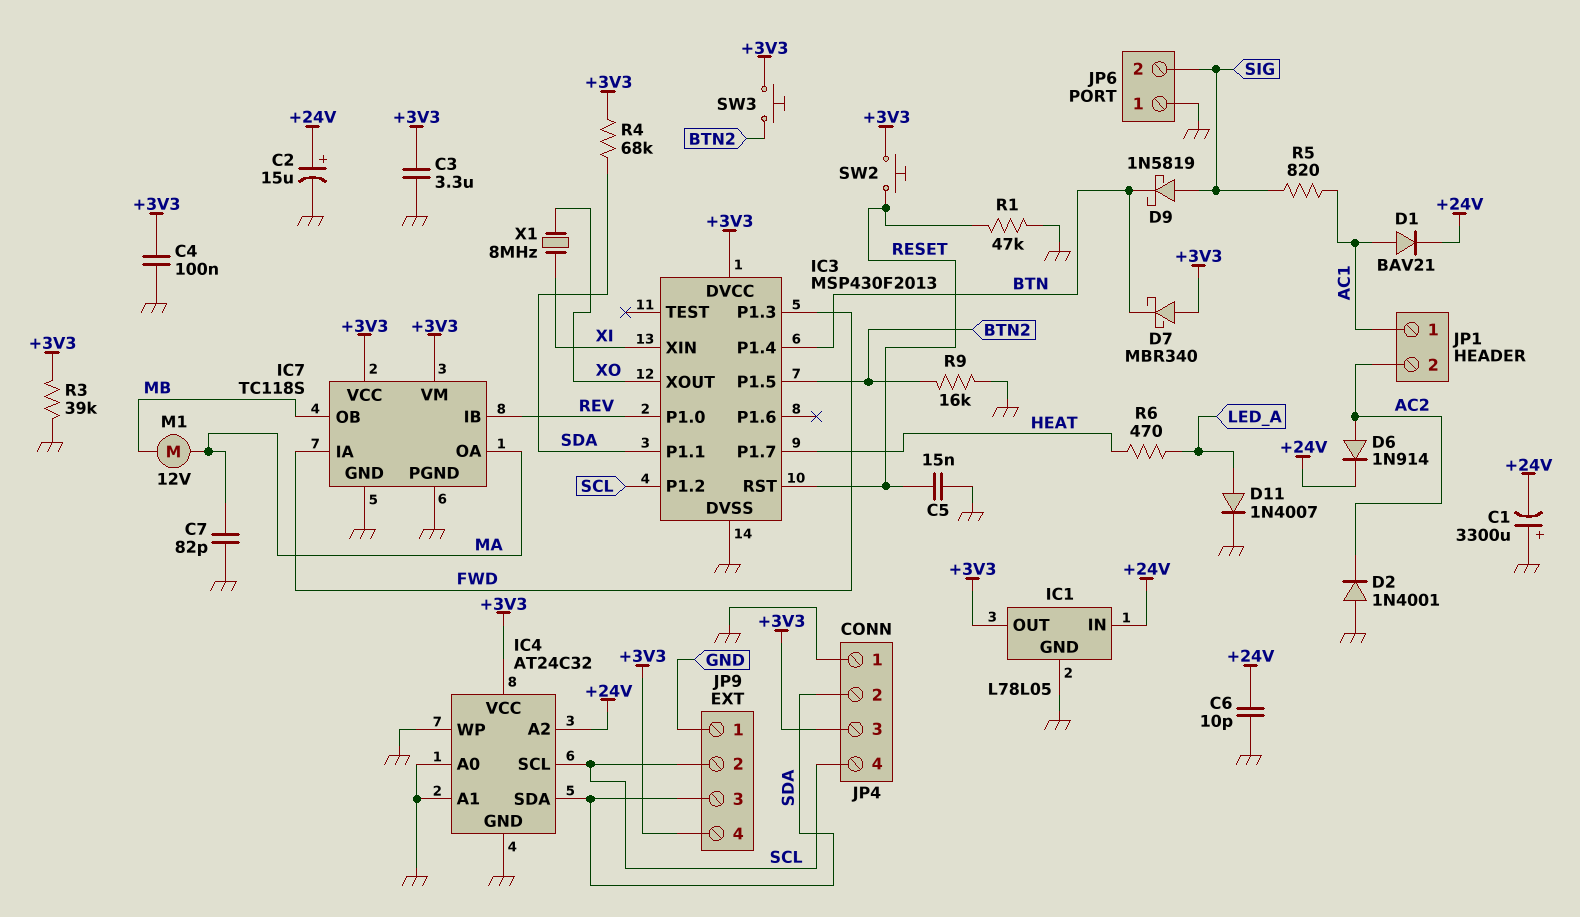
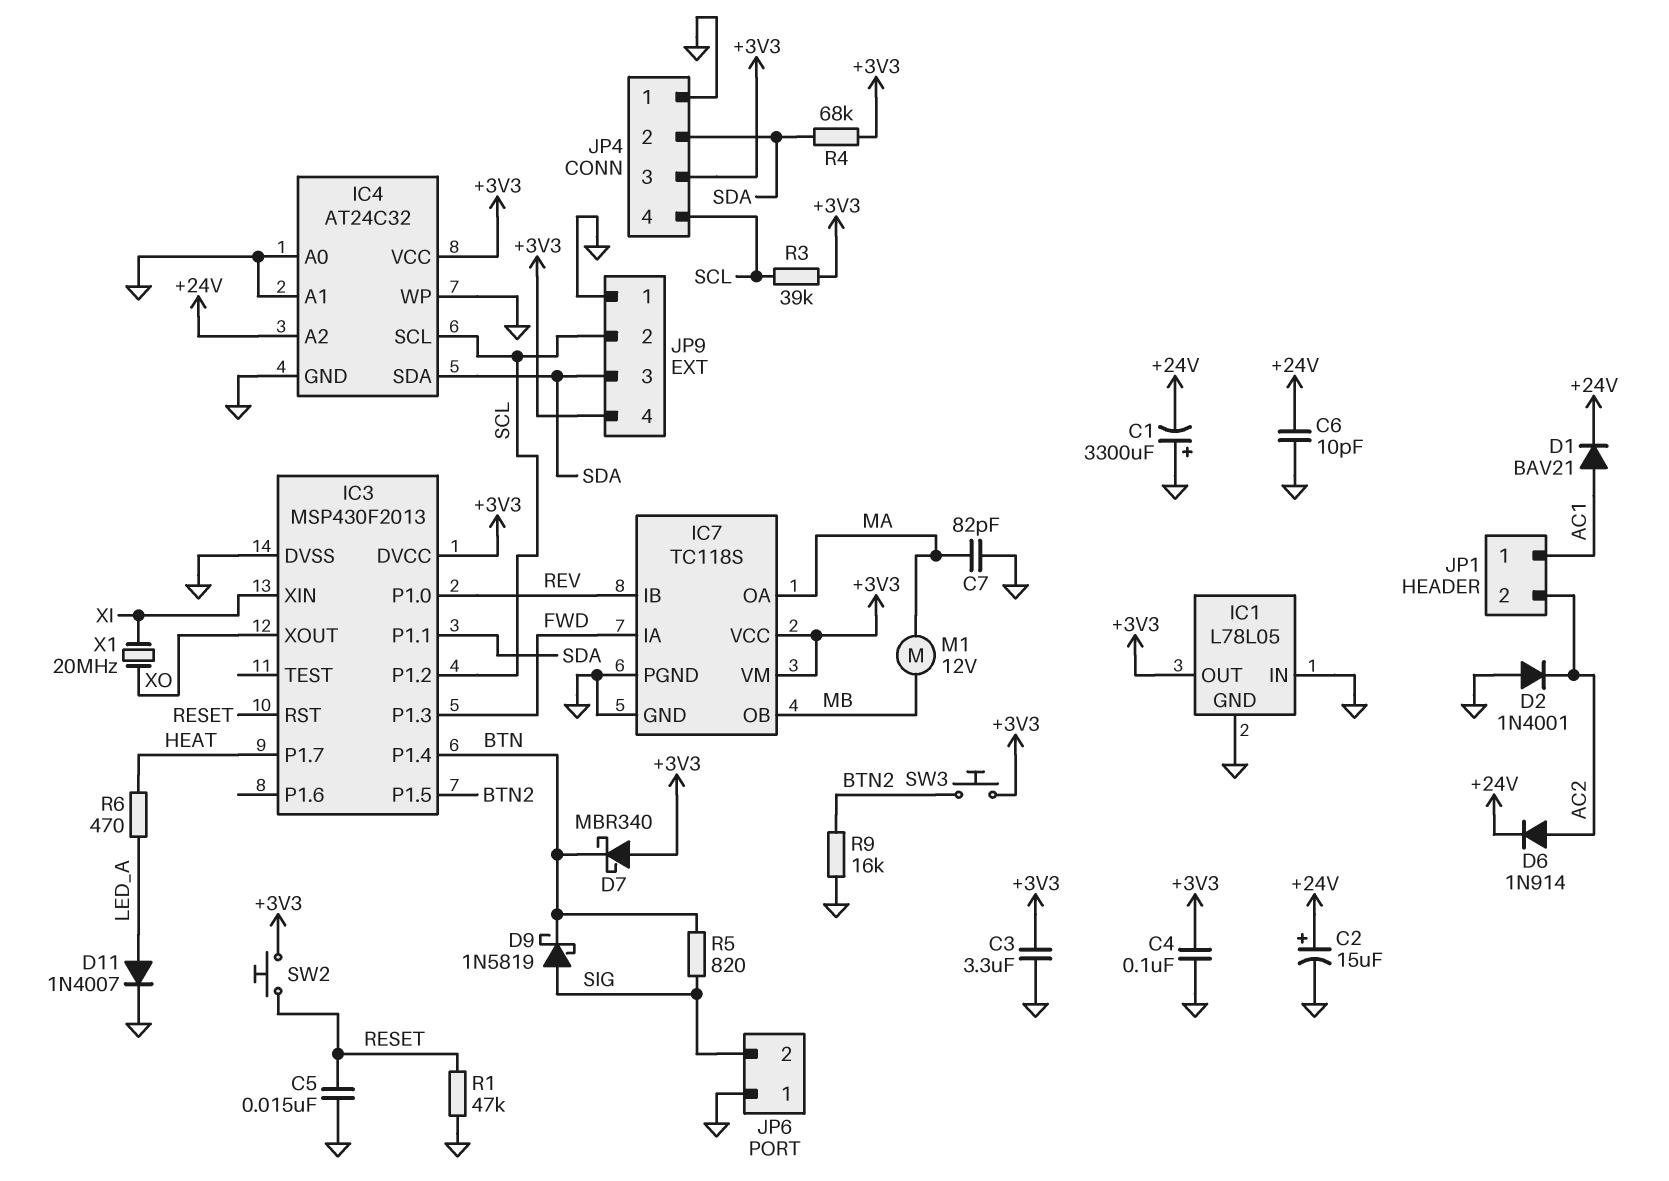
IC1 pin IN: +24V -> GND
R3: 39k (+3V3, GND) -> 39k (+3V3, SCL)
R5: 820 (AC1, SIG) -> 820 (BTN, SIG)
X1: 8MHz (XI, XO) -> 20MHz (XI, XO)

